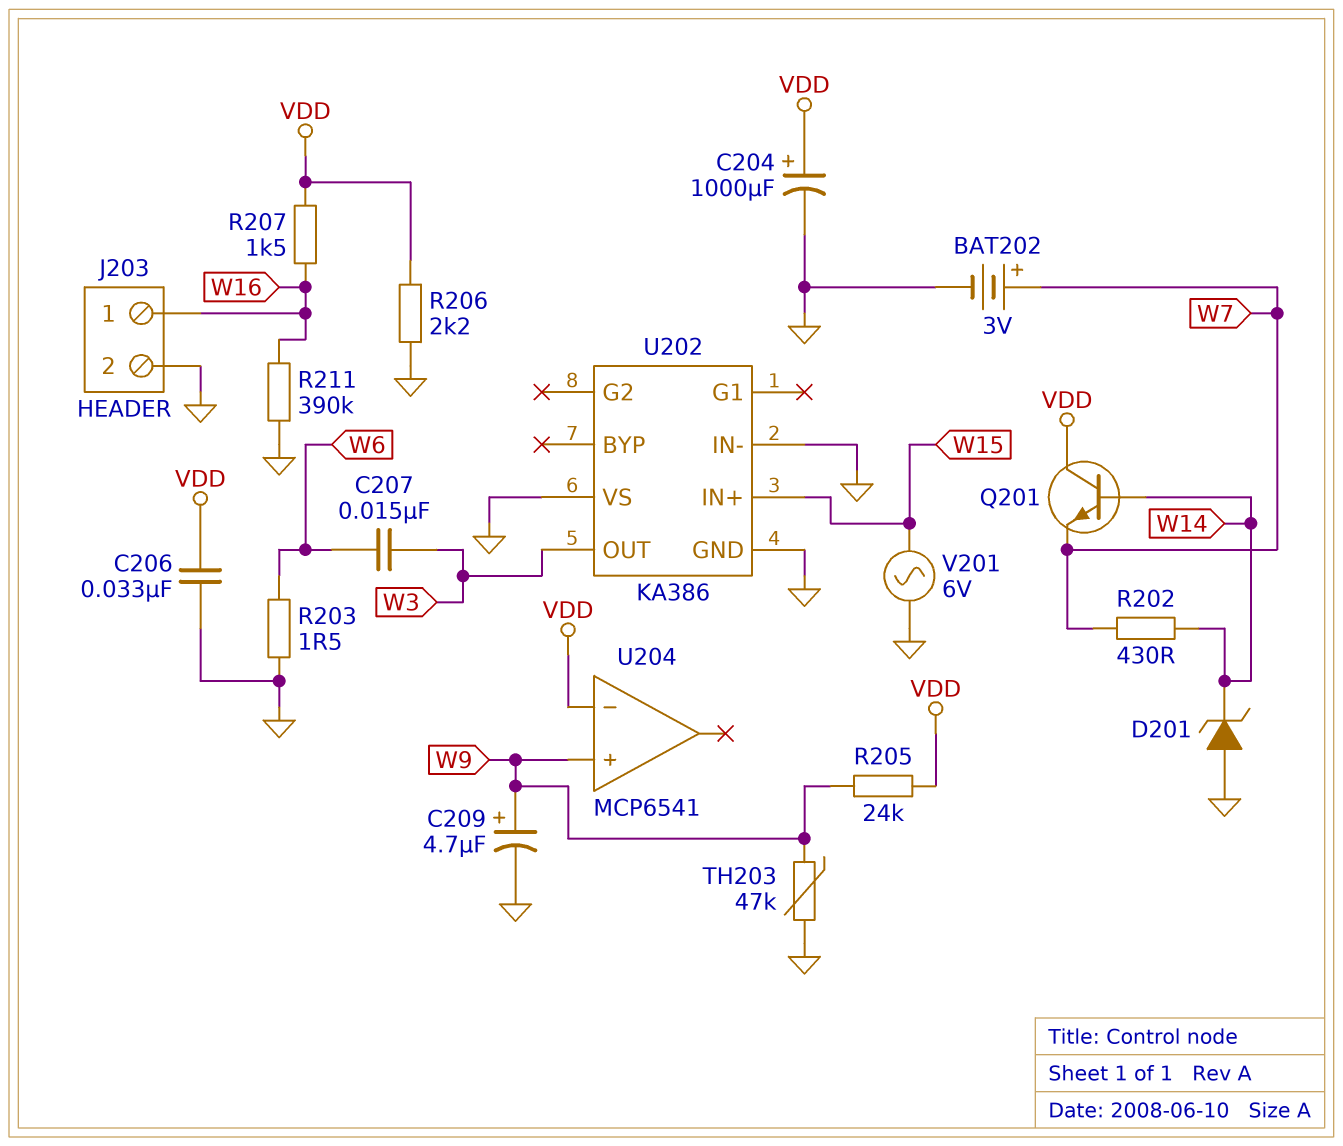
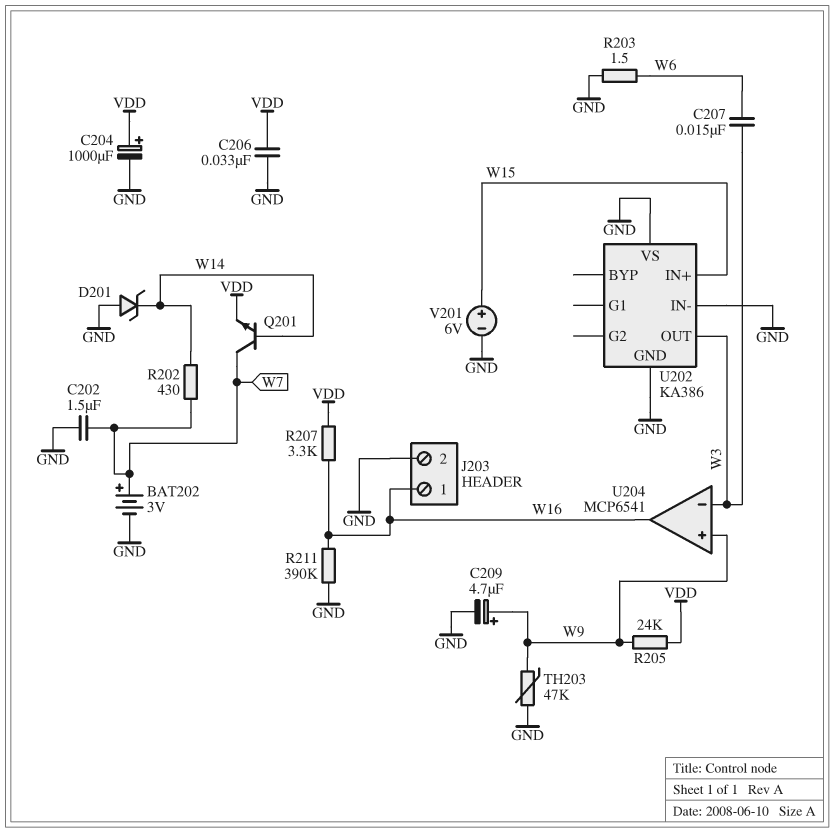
C202: none -> 1.5uF (GND, W7)
Q201: NPN (B W14, C VDD, E W7) -> NPN (B W14, C W7, E VDD)
R206: 2.2k (GND, VDD) -> none
R207: 1.5k (VDD, W16) -> 3.3k (VDD, W16)
U204 pin in-: VDD -> W3
U204 pin out: none -> W16
V201: AC 6V (GND, W15) -> 6V (plus W15, minus GND)

